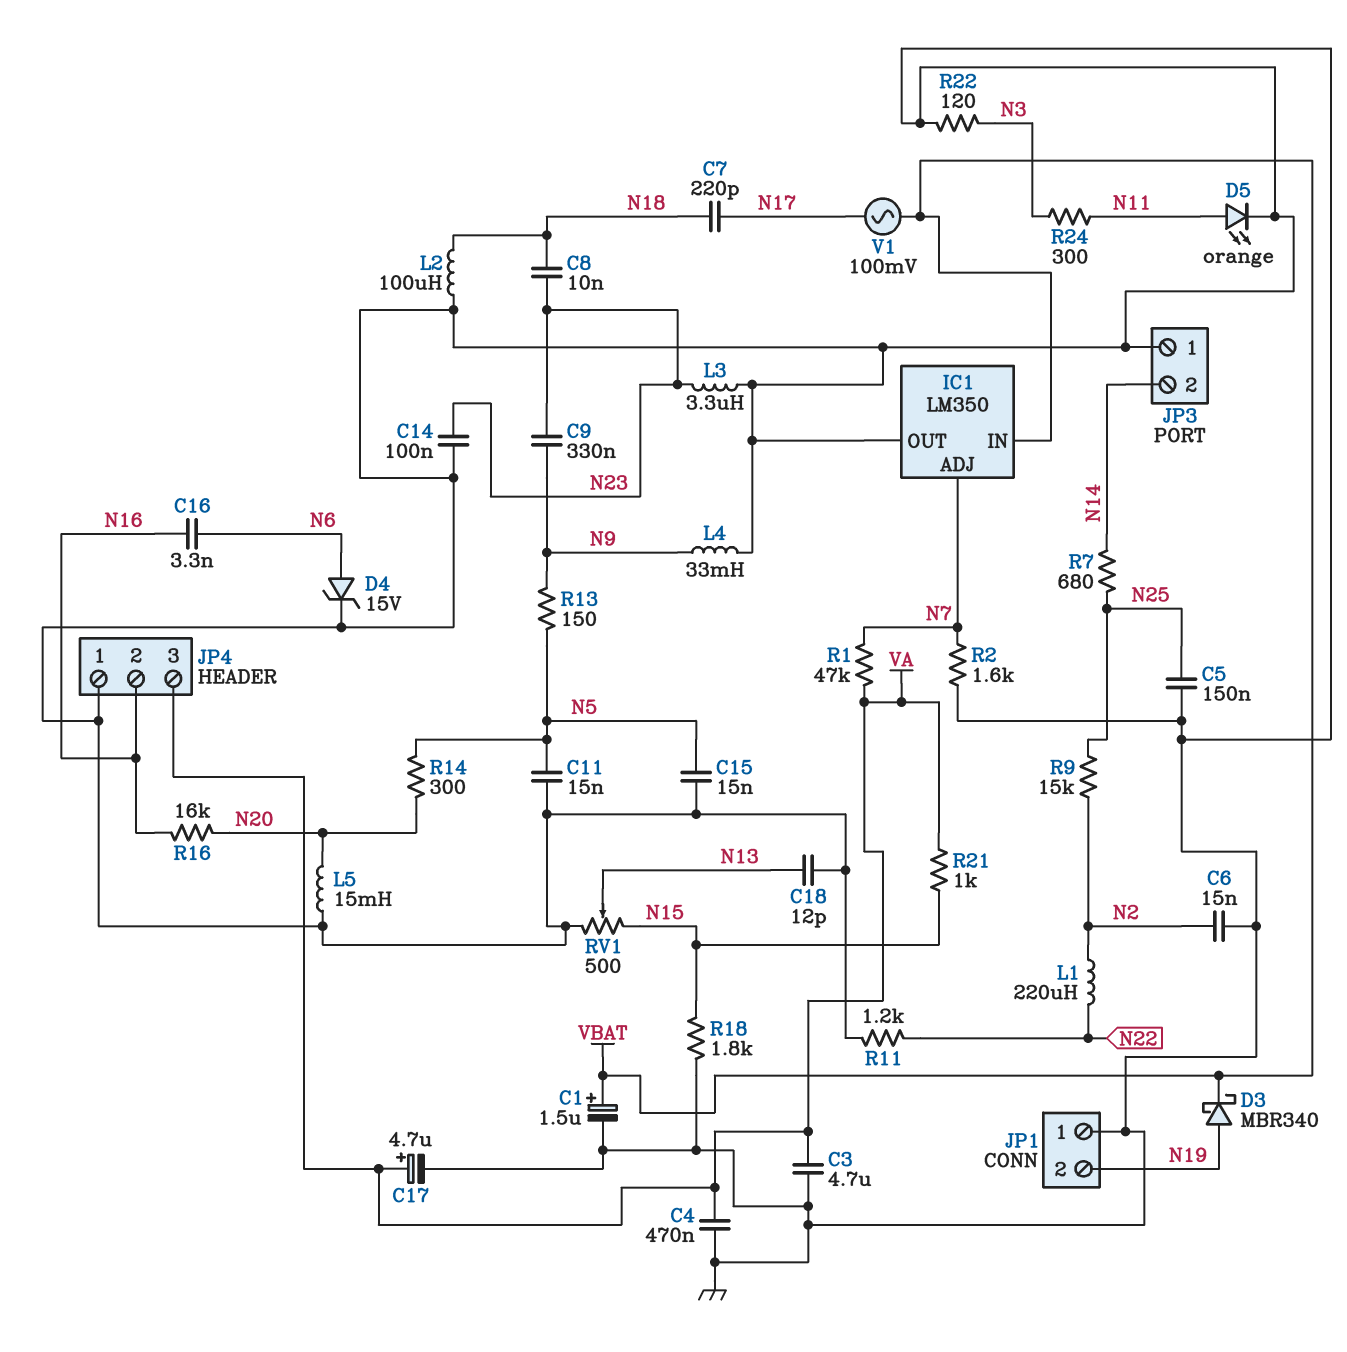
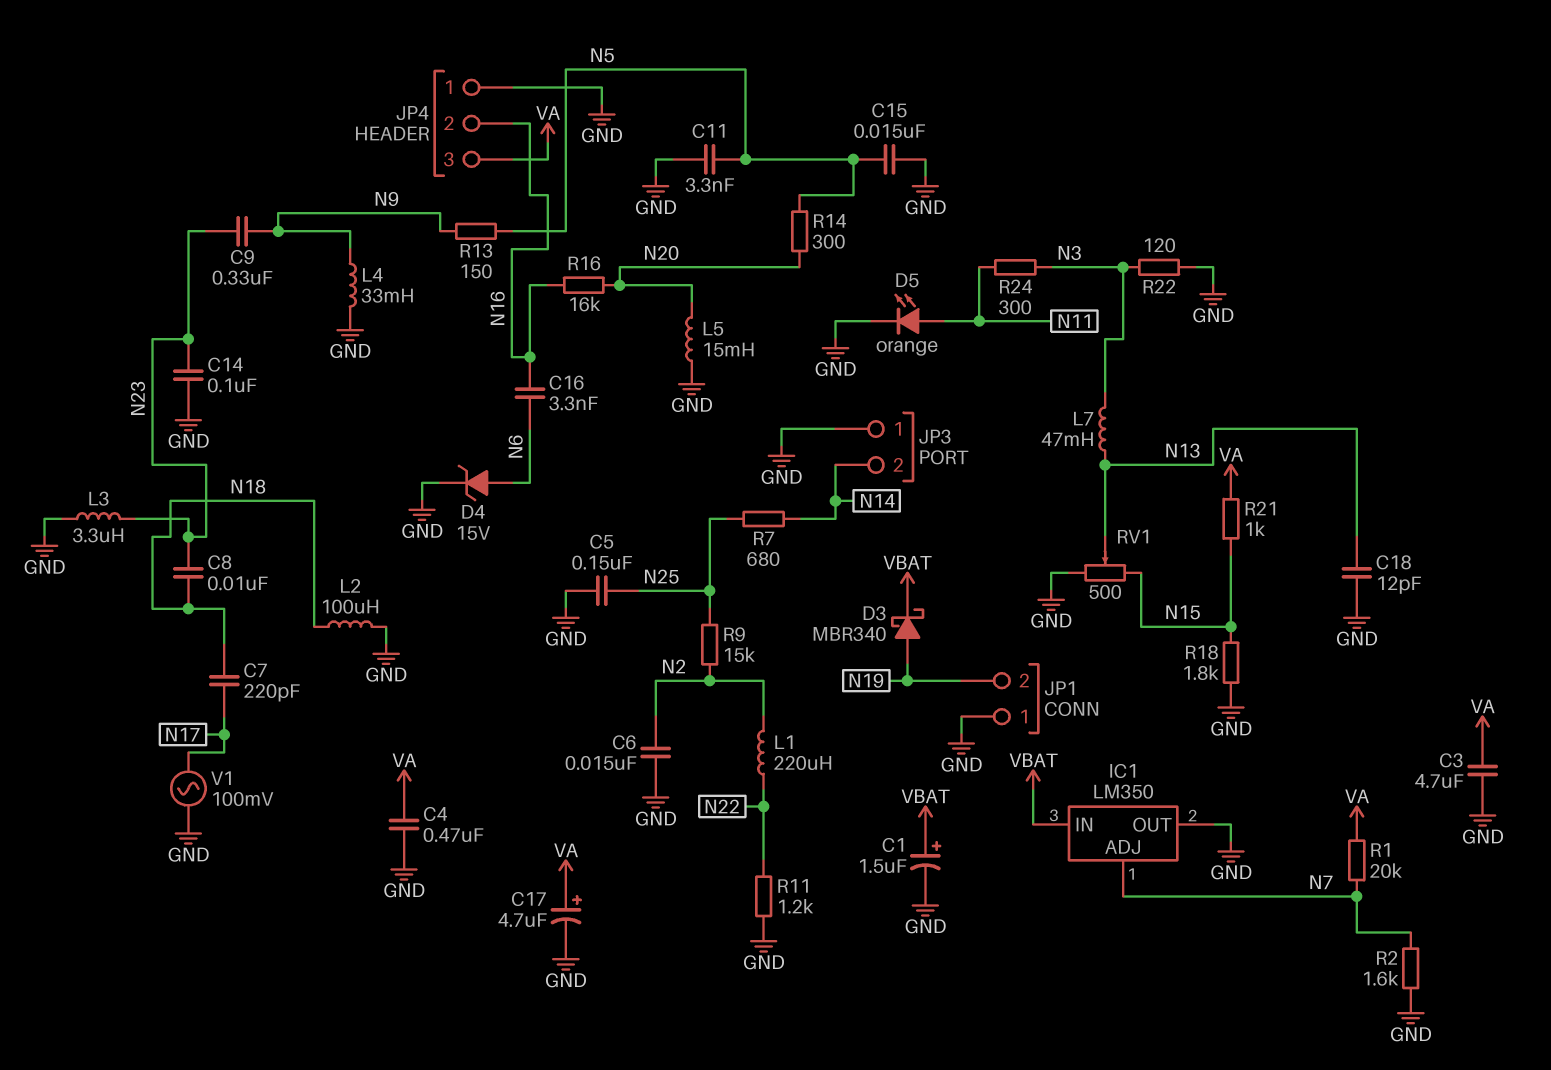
C11: 15nF (GND, N5) -> 3.3nF (GND, N5)
L7: none -> 47mH (N3, N13)
R1: 47k (N7, VA) -> 20k (N7, VA)
V1: AC 100mV (N17, VBAT) -> AC 100mV (GND, N17)

